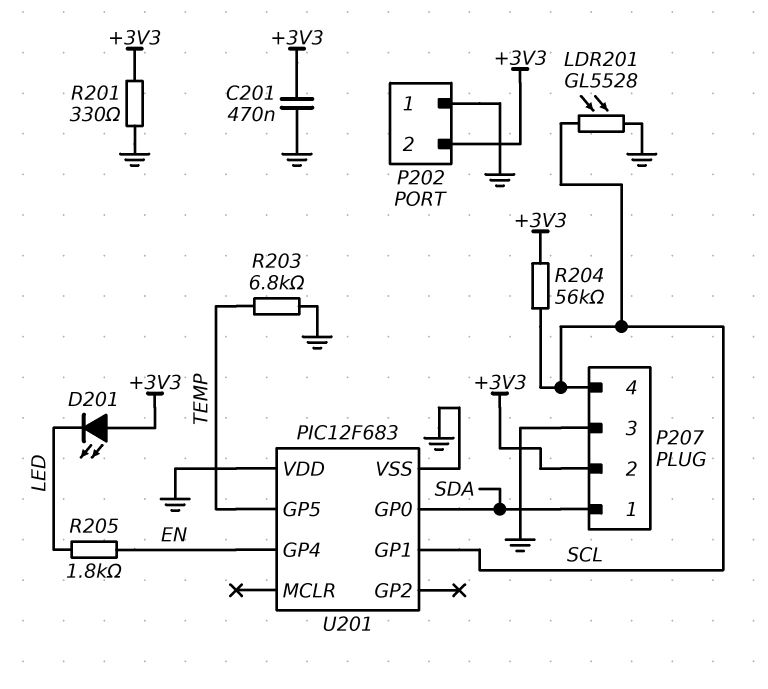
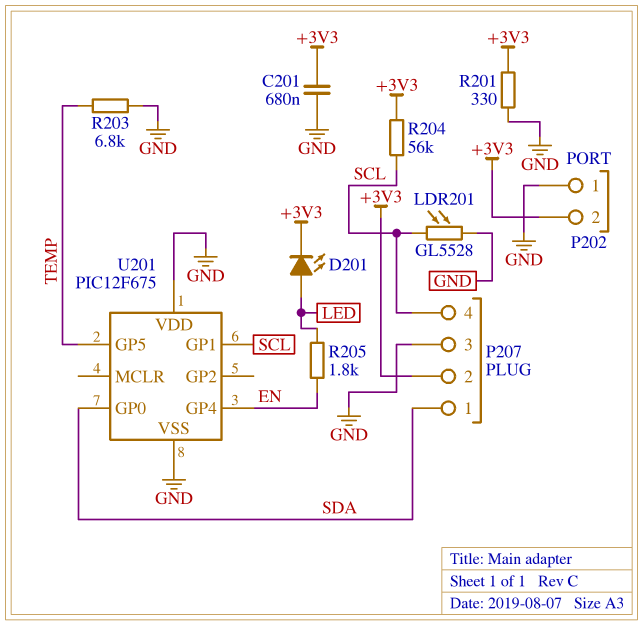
C201: 470nF (+3V3, GND) -> 680nF (+3V3, GND)
D201: LED (A +3V3, K LED) -> LED (A LED, K +3V3)
U201: PIC12F683 -> PIC12F675

